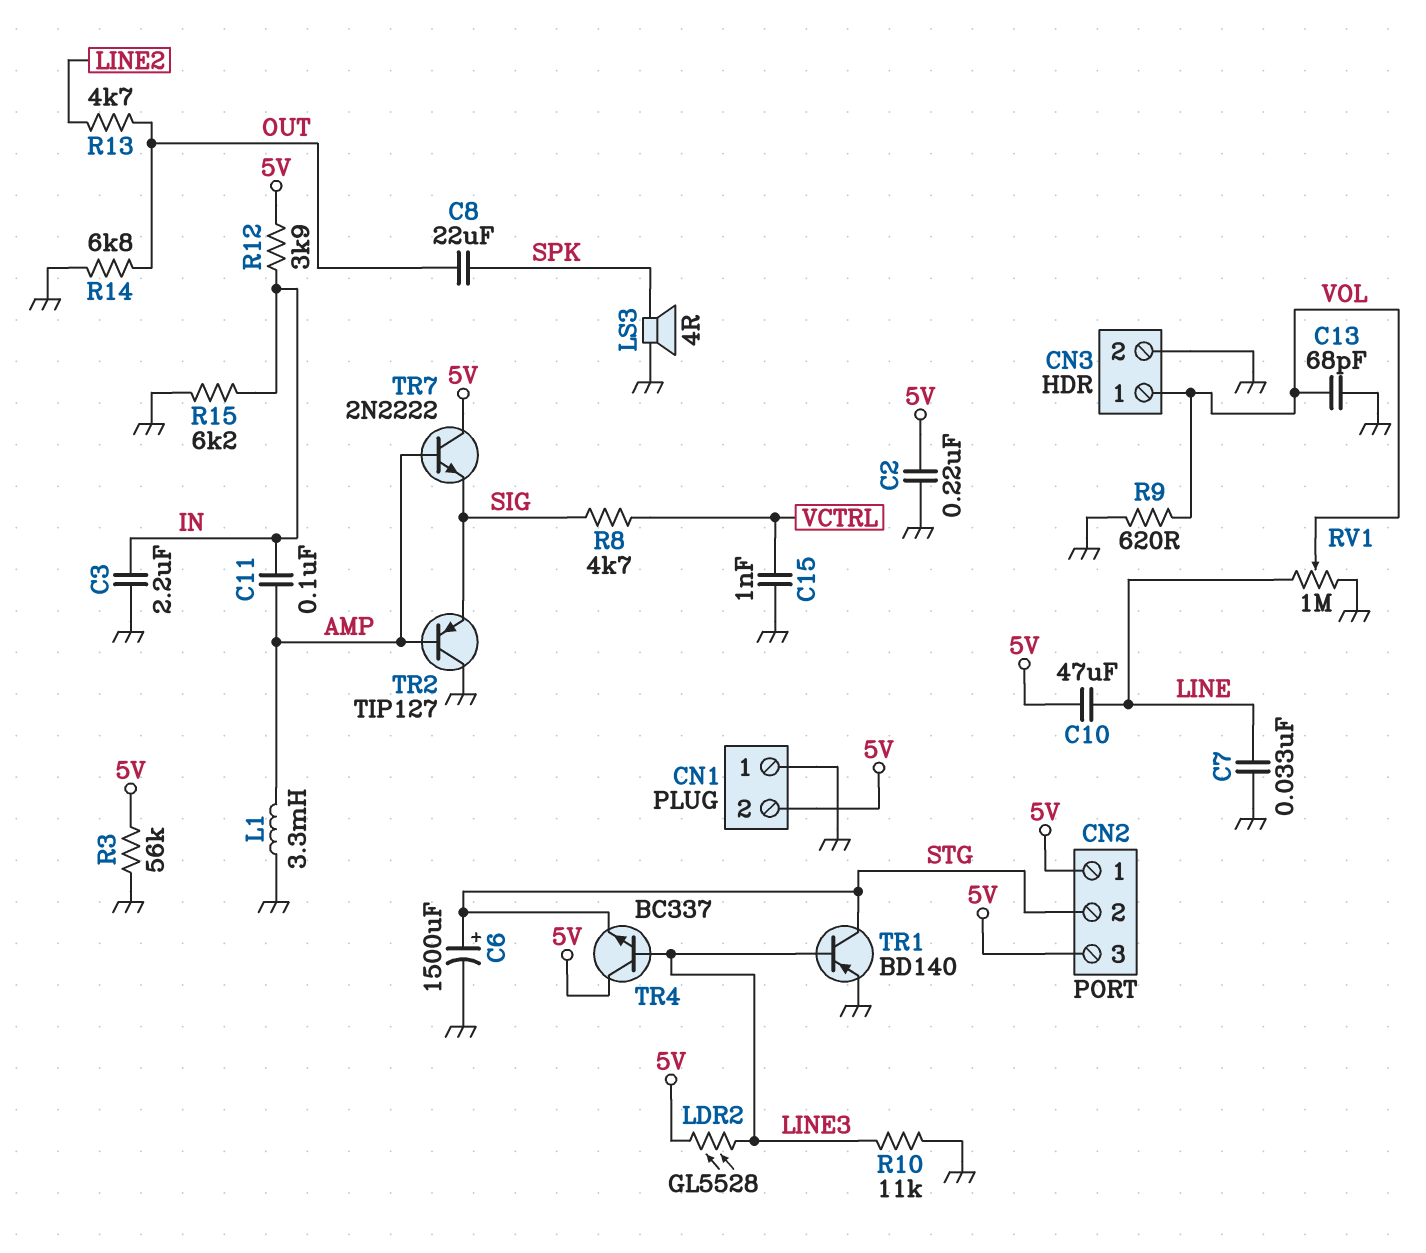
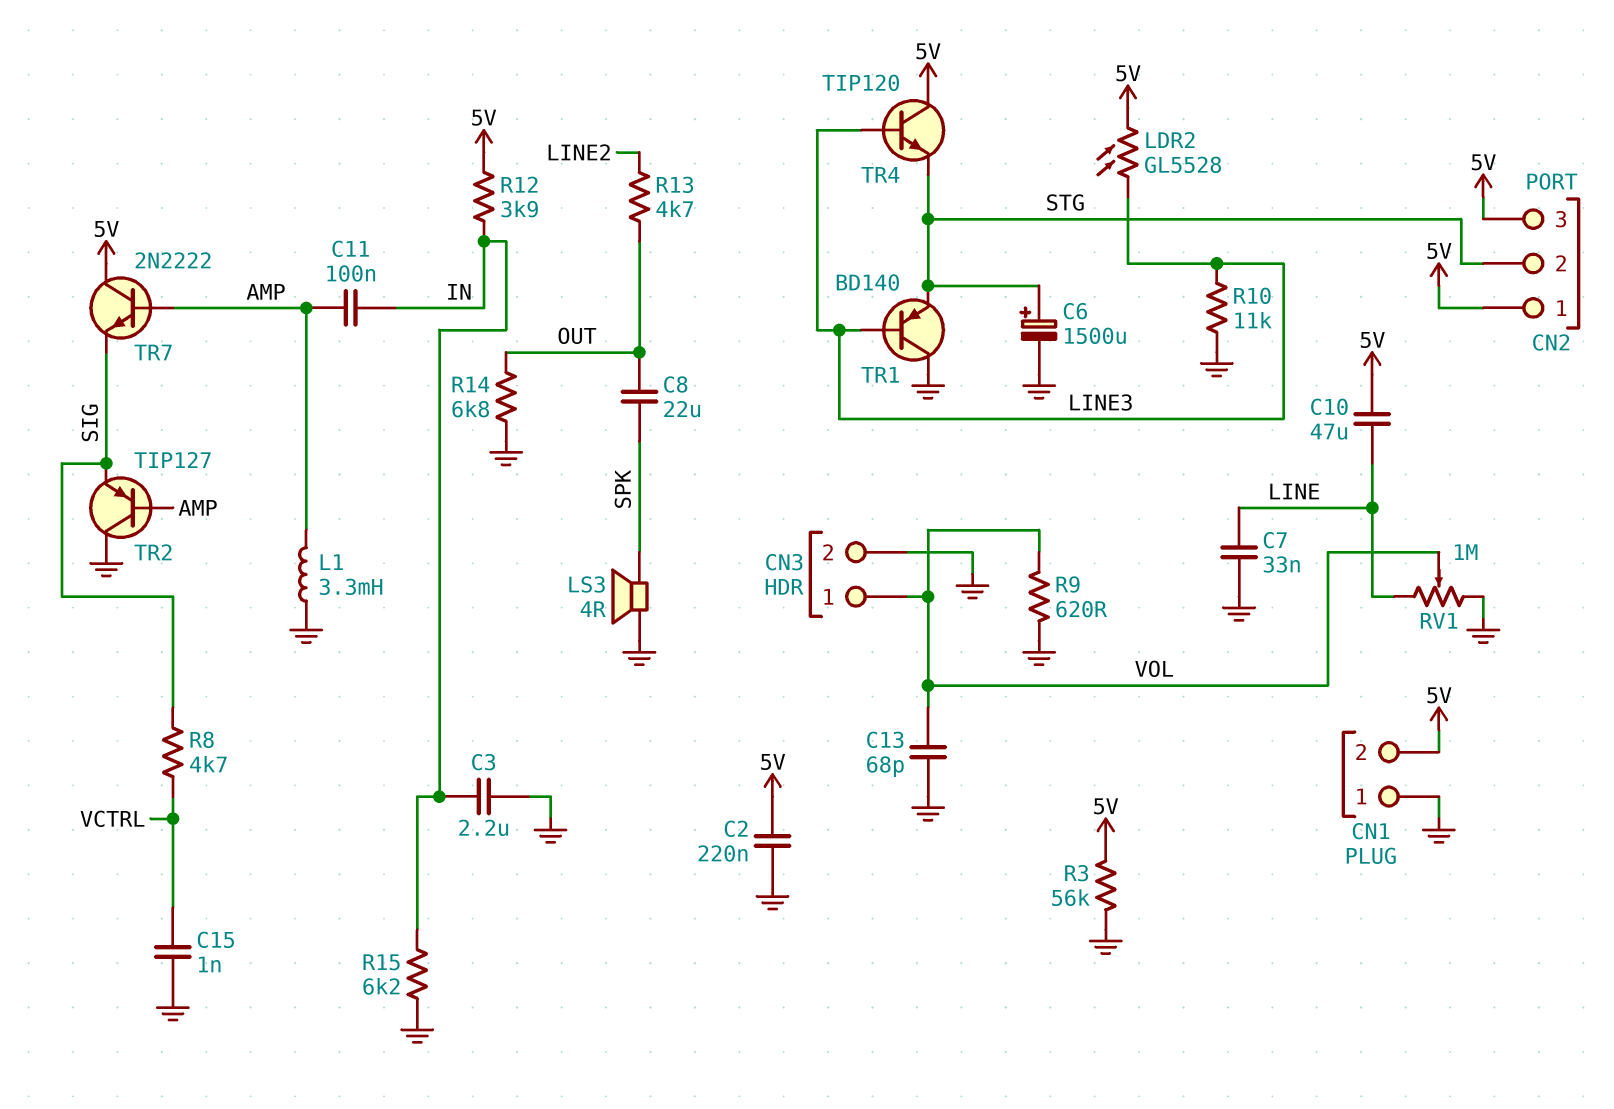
TR1: PNP BD140 (B LINE3, C STG, E GND) -> PNP BD140 (B LINE3, C GND, E STG)
TR4: NPN BC337 (B LINE3, C 5V, E STG) -> NPN TIP120 (B LINE3, C 5V, E STG)

